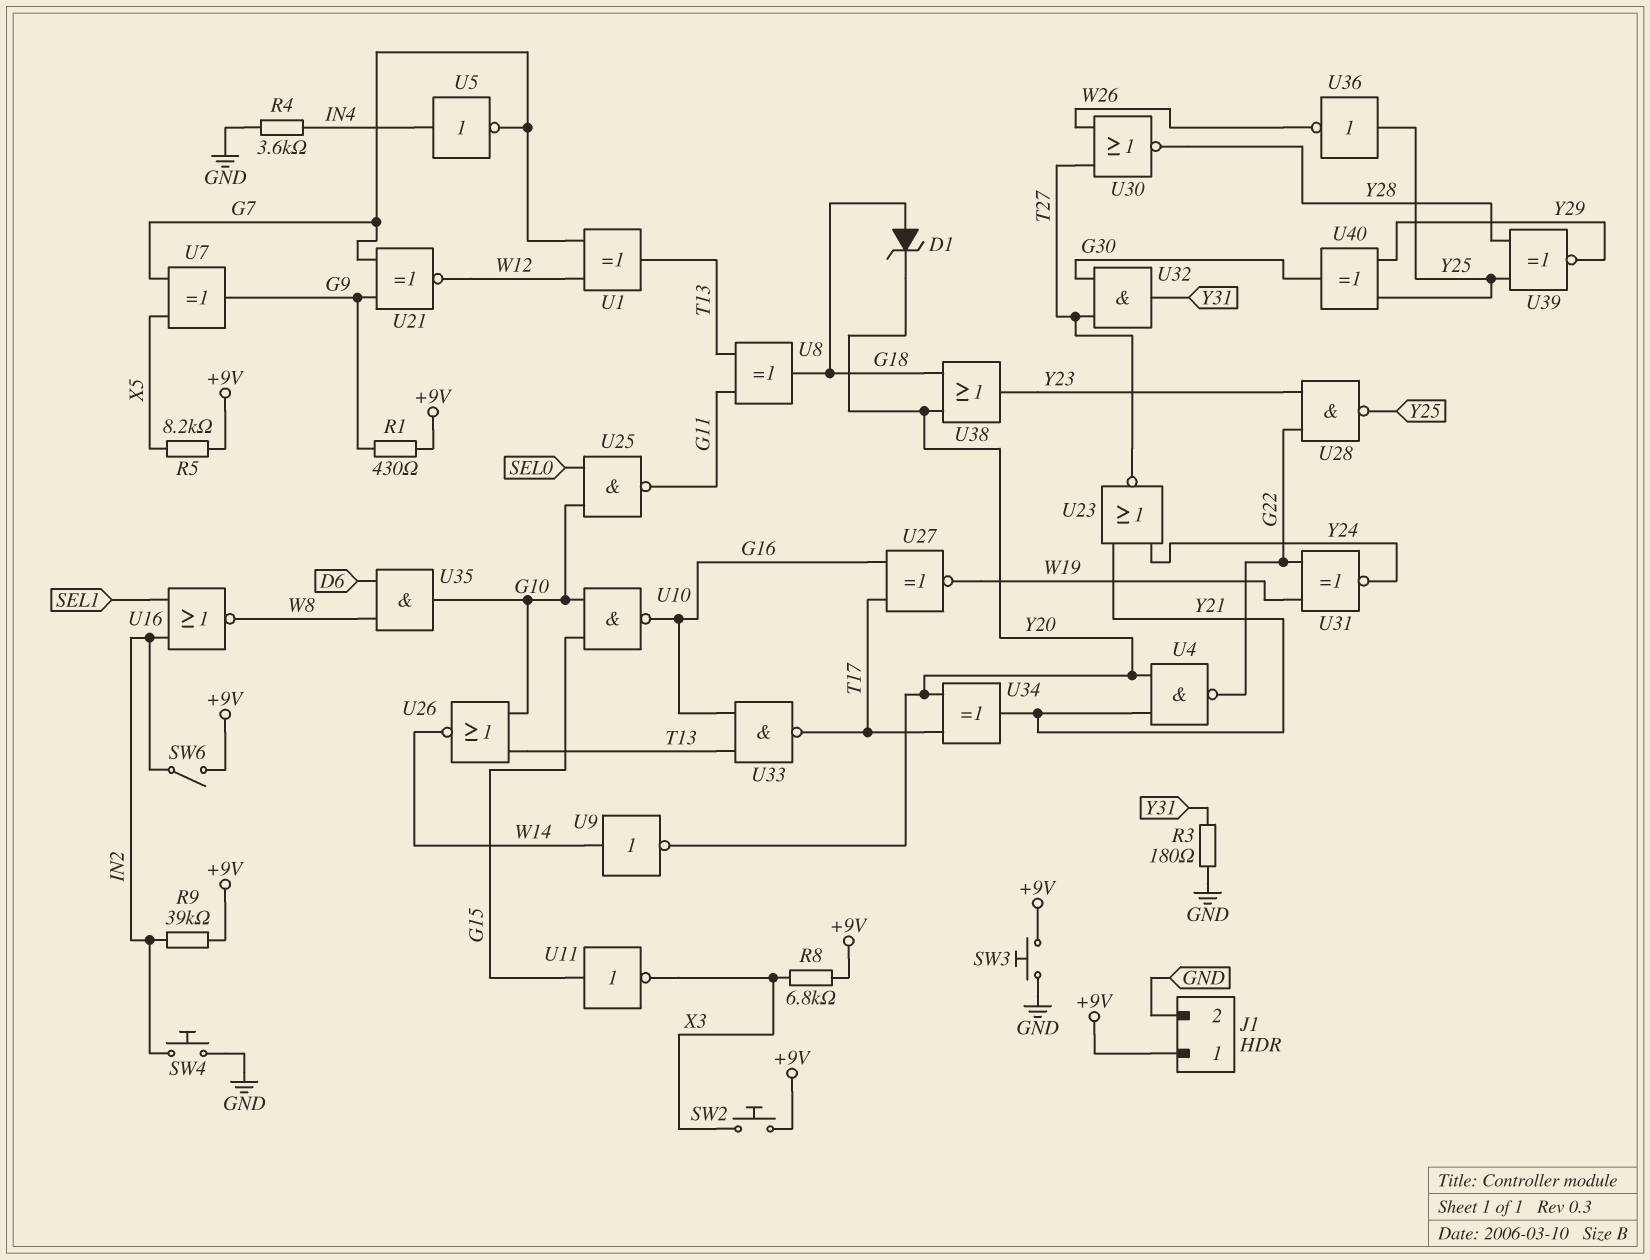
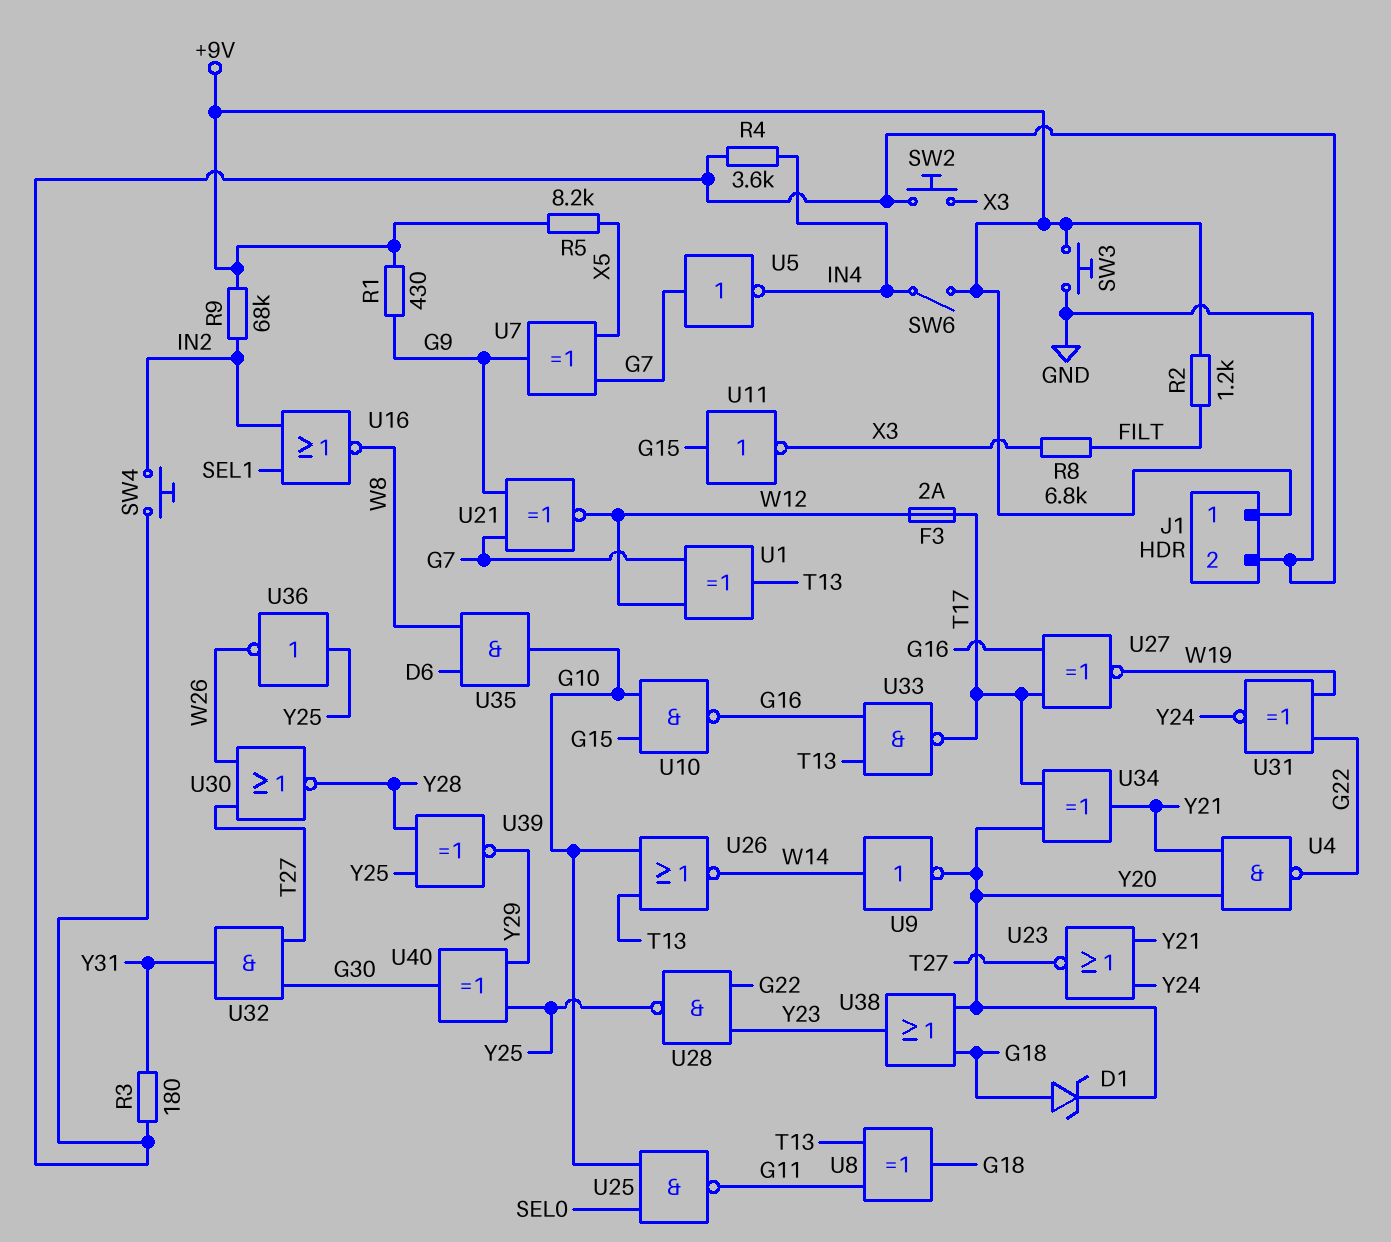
F3: none -> 2A (T17, W12)
R2: none -> 1.2k (+9V, FILT)
R8: 6.8k (+9V, X3) -> 6.8k (FILT, X3)
R9: 39k (+9V, IN2) -> 68k (+9V, IN2)
SW2: button (+9V, X3) -> button (GND, X3)
SW6: switch (+9V, IN2) -> switch (+9V, IN4)
U5: NOT (in IN4, out G7) -> NOT (in G7, out IN4)

